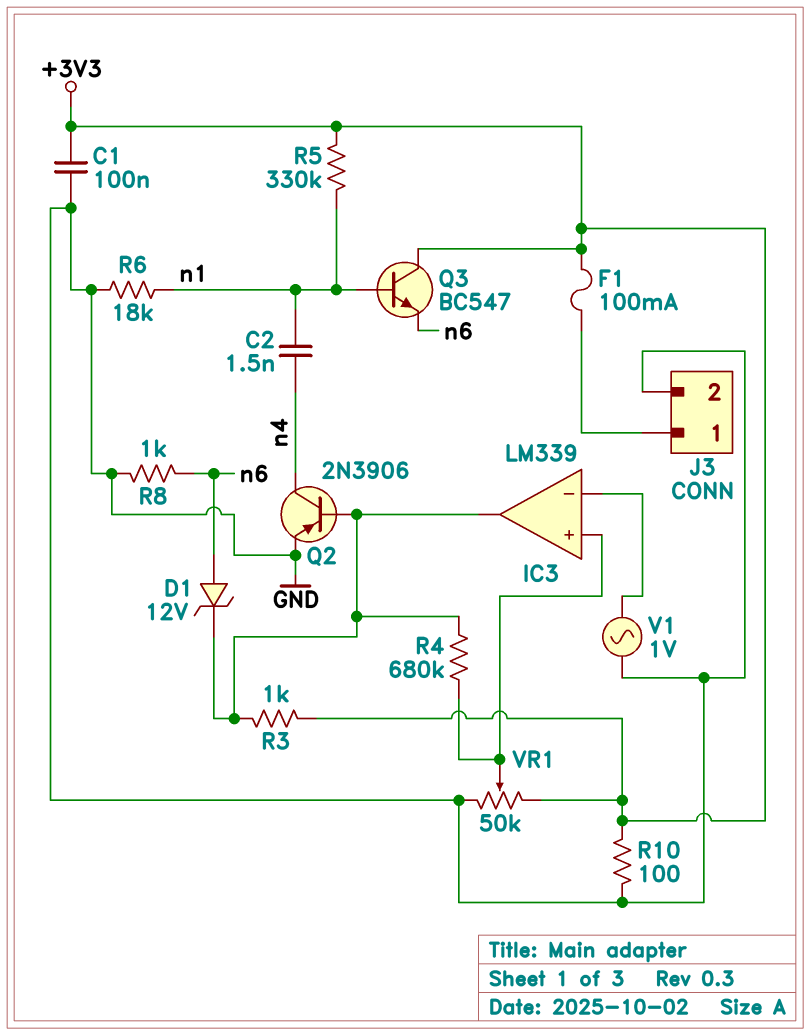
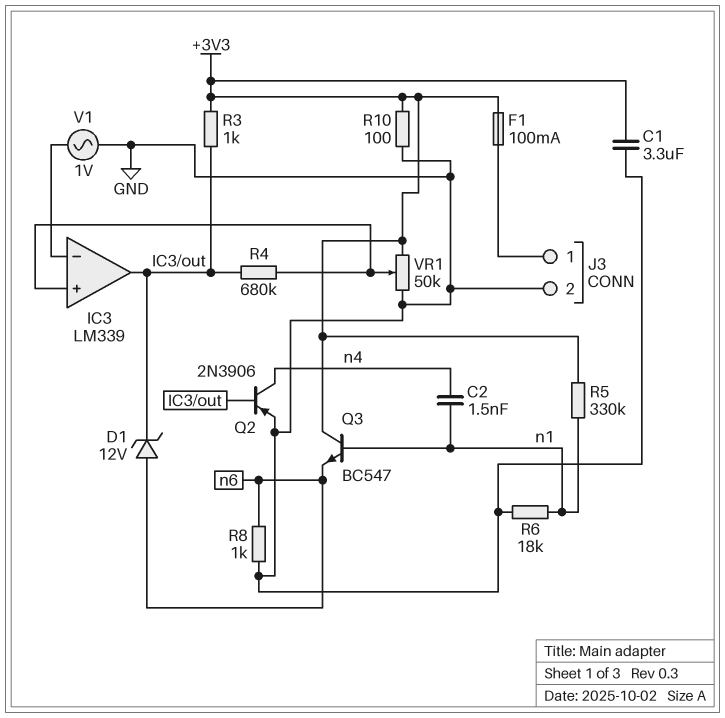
C1: 100nF (+3V3, GND) -> 3.3uF (+3V3, GND)

